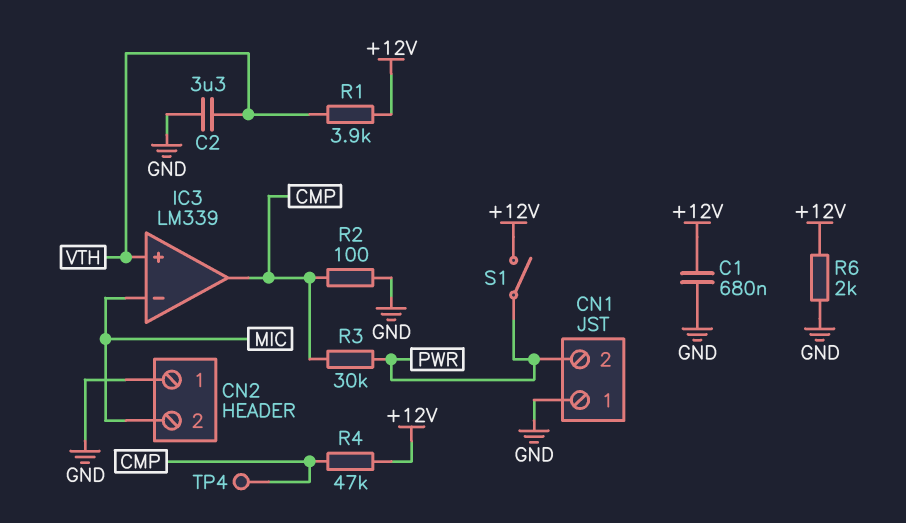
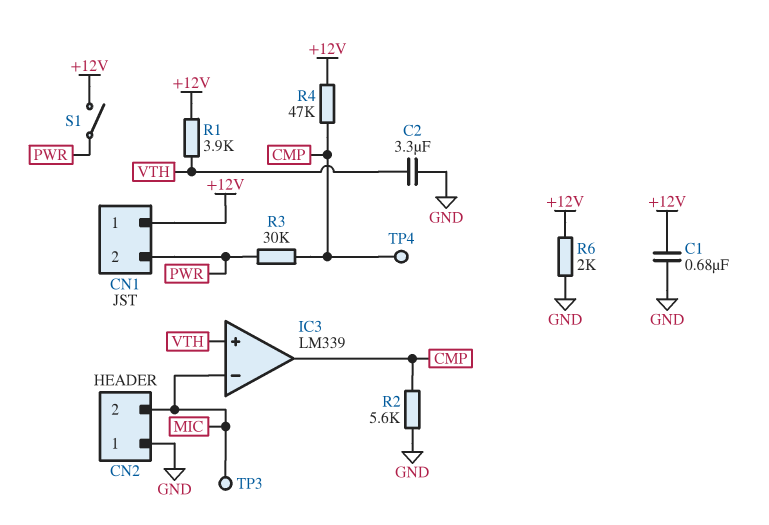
CN1 pin 1: GND -> +12V
R2: 100 (CMP, GND) -> 5.6k (CMP, GND)
TP3: none -> test point (MIC)

